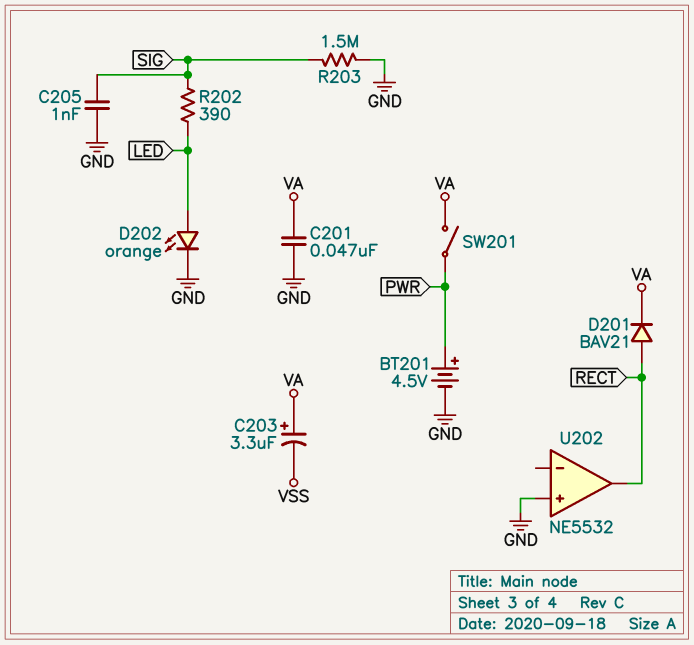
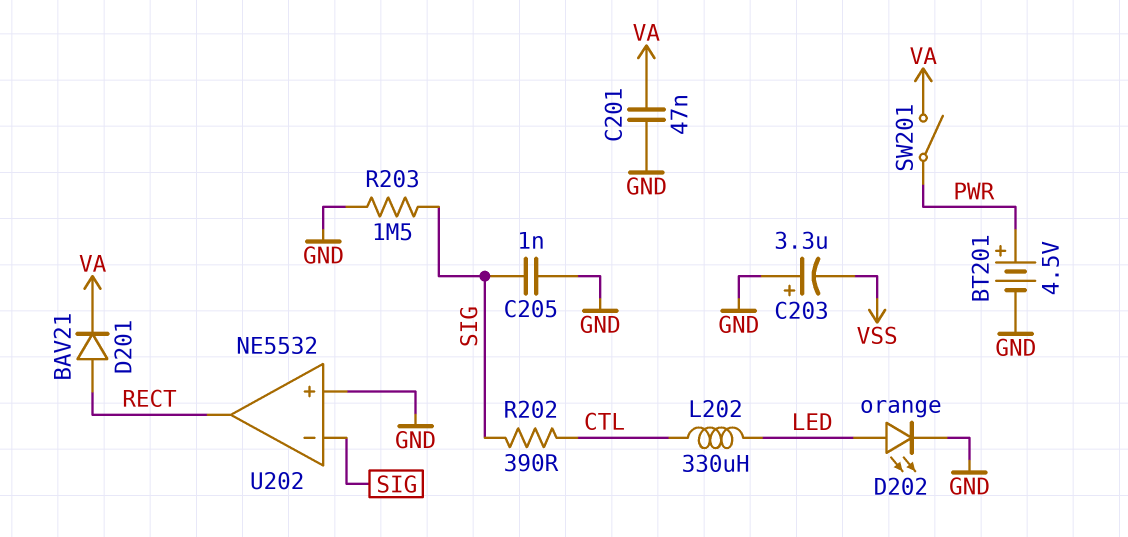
C203: 3.3uF (plus VA, minus VSS) -> 3.3uF (plus GND, minus VSS)
L202: none -> 330uH (CTL, LED)
R202: 390 (LED, SIG) -> 390 (CTL, SIG)
U202 pin in-: none -> SIG

